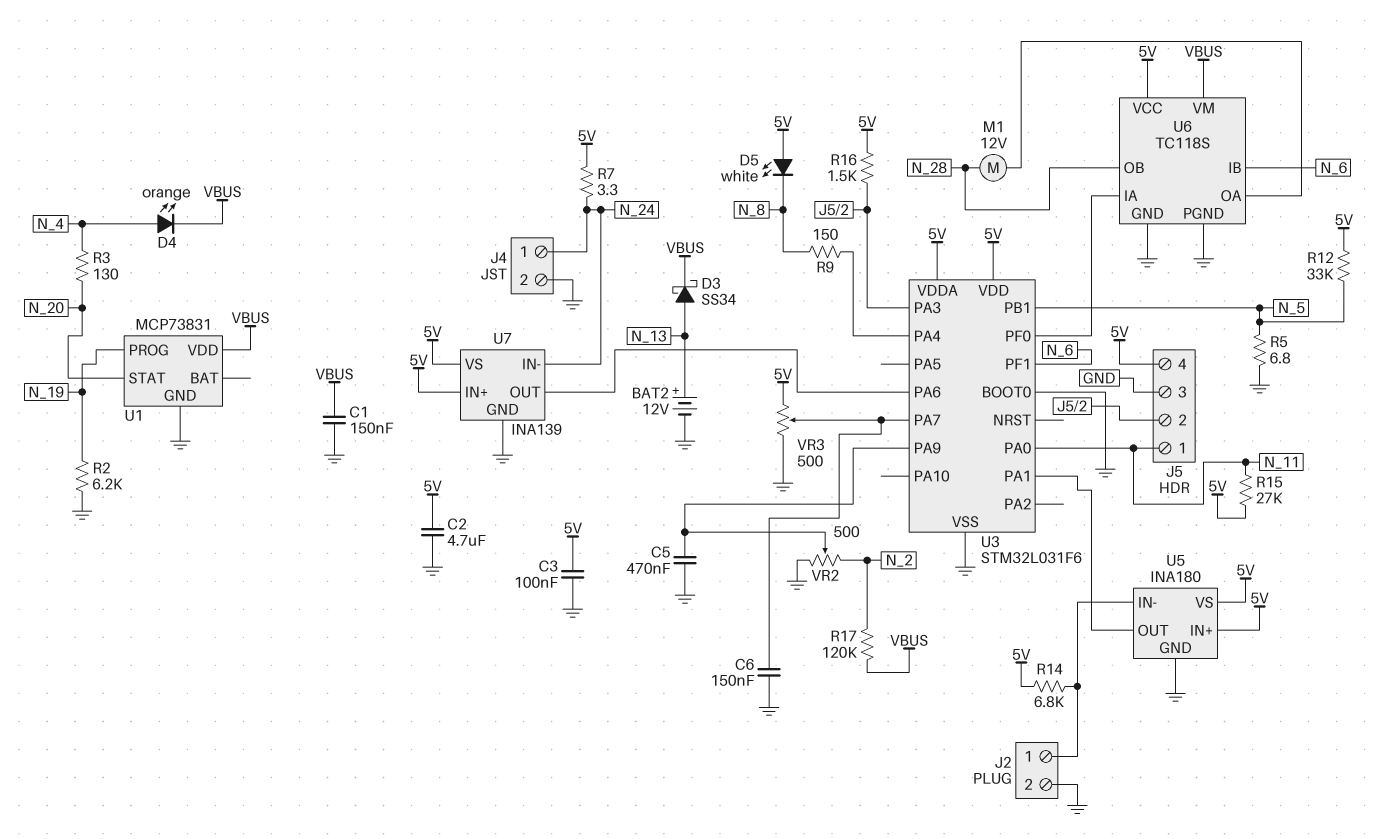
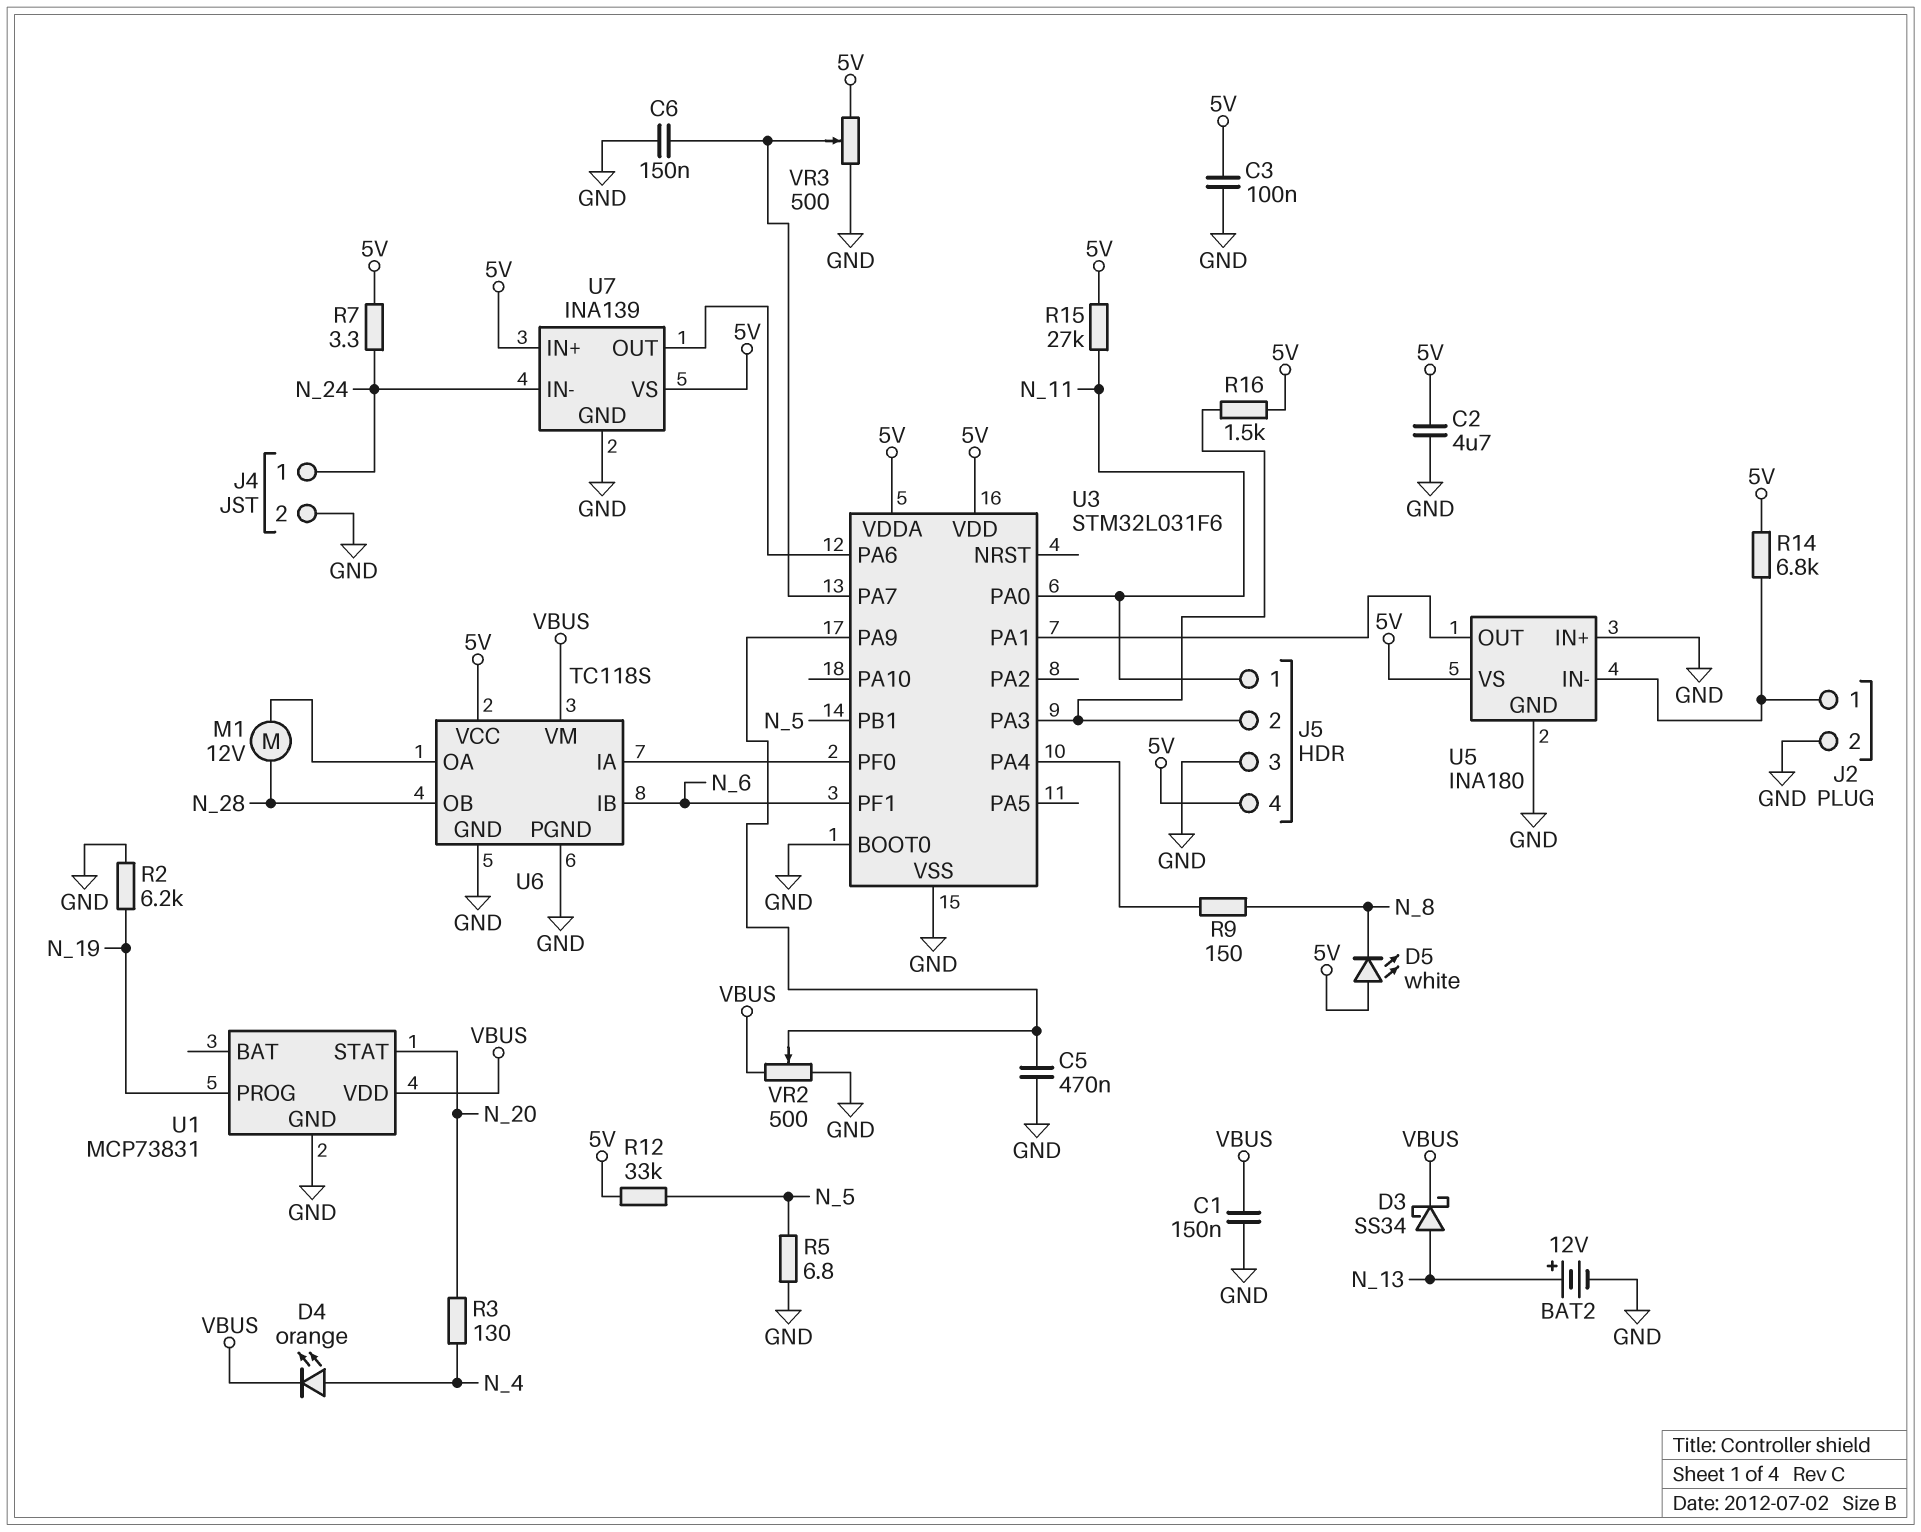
R17: 120k (N_2, VBUS) -> none
U5 pin IN+: 5V -> GND
VR2: 500 (GND, N_2, wiper U3/PA9) -> 500 (GND, VBUS, wiper U3/PA9)

